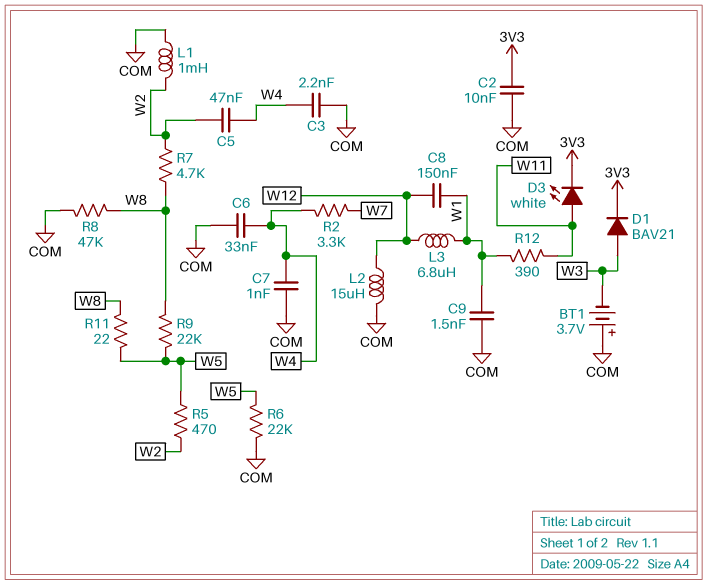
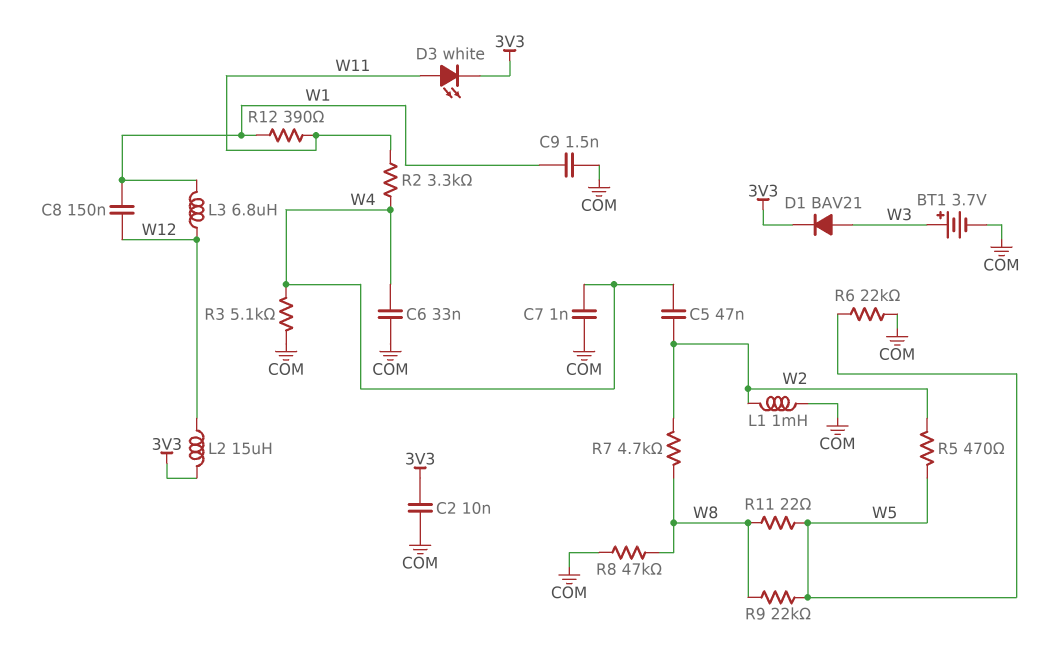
BT1: 3.7V (plus COM, minus W3) -> 3.7V (plus W3, minus COM)
C3: 2.2nF (COM, W4) -> none
L2: 15uH (COM, W12) -> 15uH (3V3, W12)
R2: 3.3k (W4, W7) -> 3.3k (W4, W11)
R3: none -> 5.1k (COM, W4)

